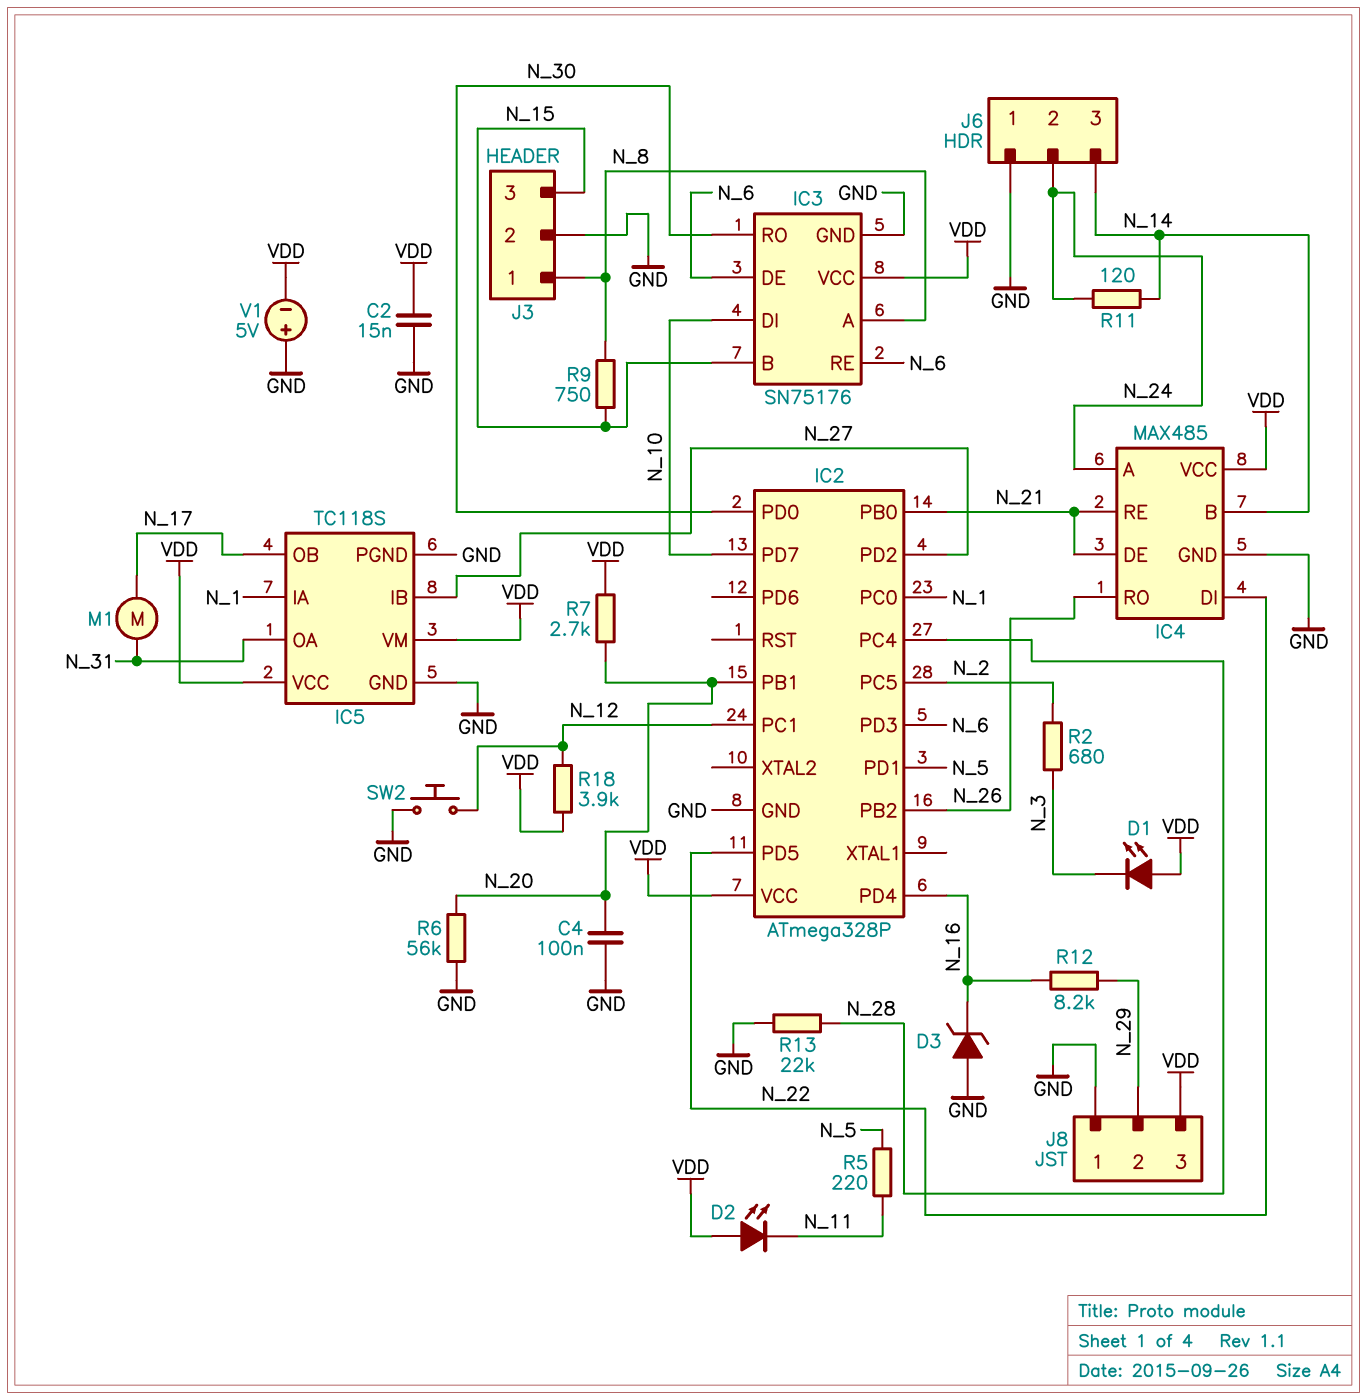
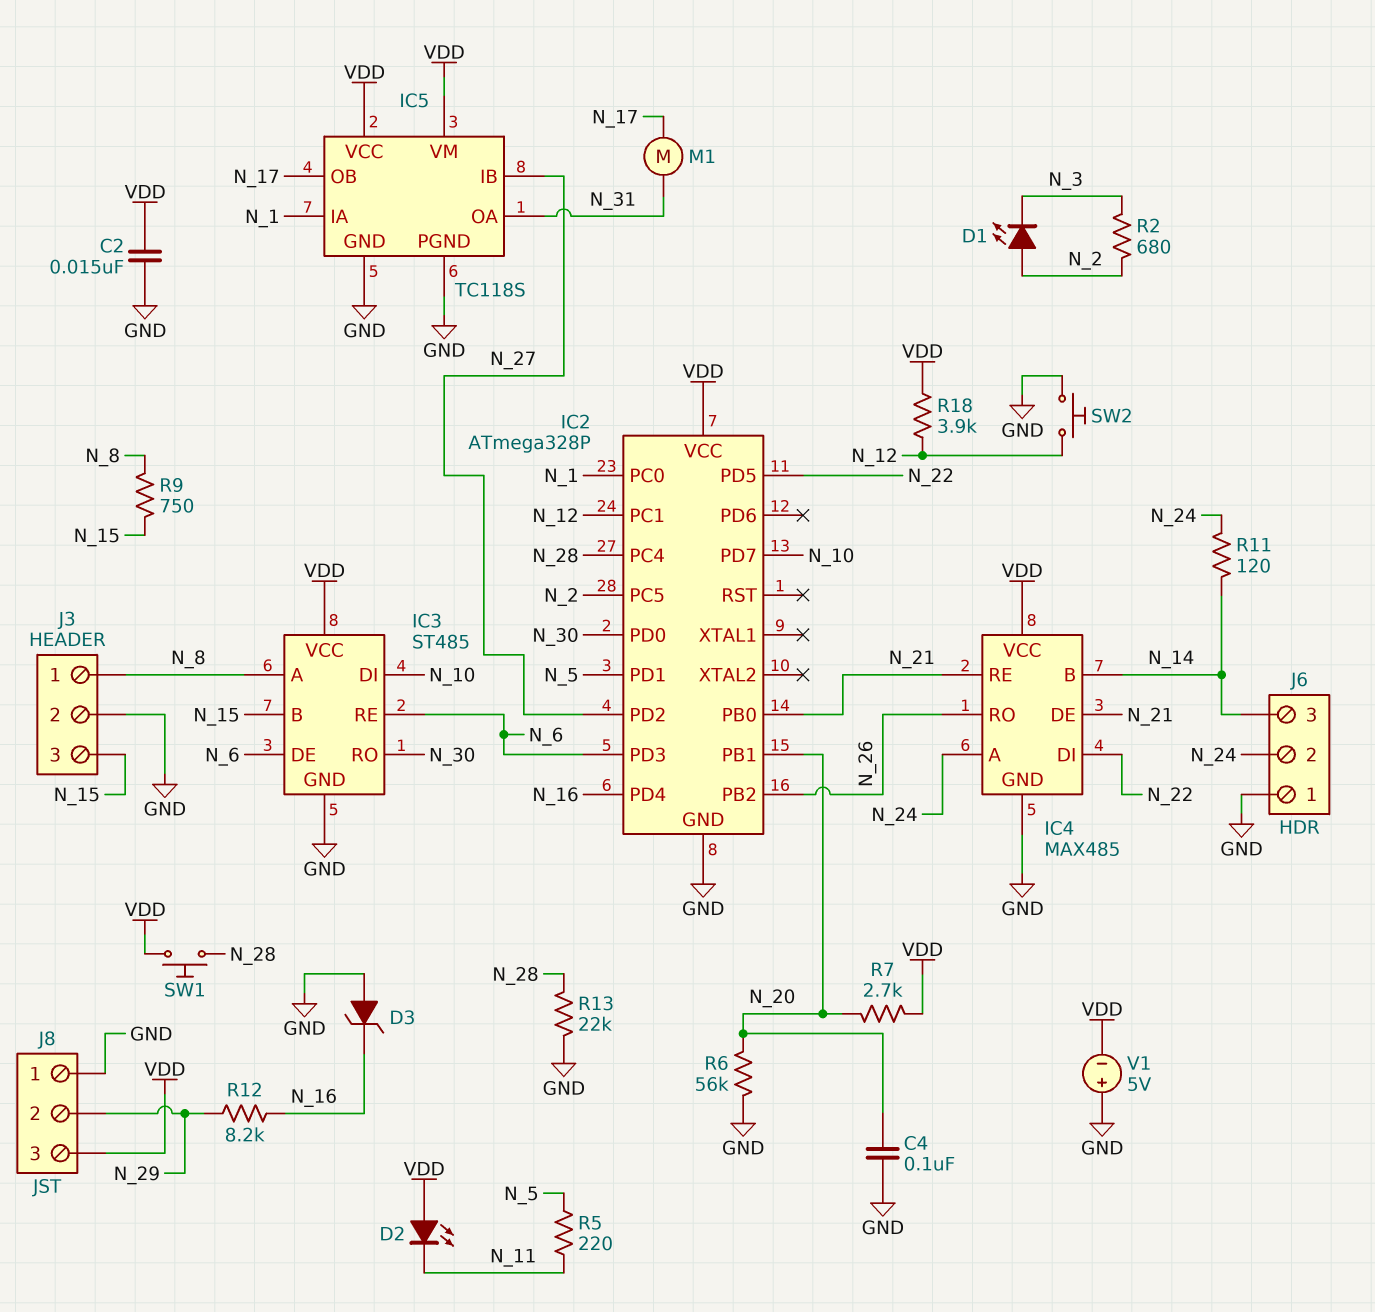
D1: LED (A VDD, K N_3) -> LED (A N_2, K N_3)
IC3: SN75176 -> ST485
SW1: none -> button (N_28, VDD)

